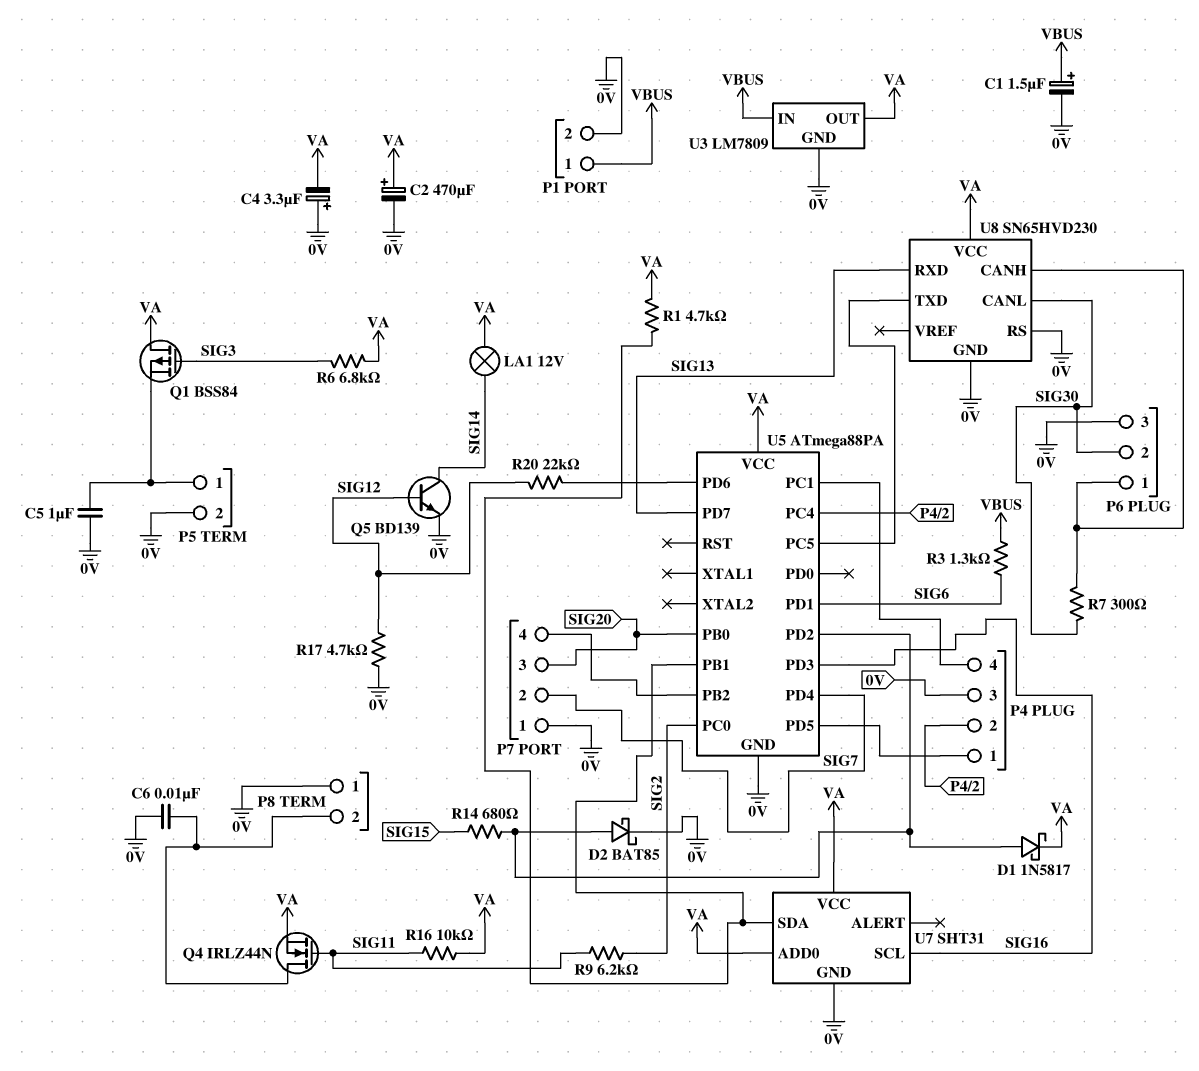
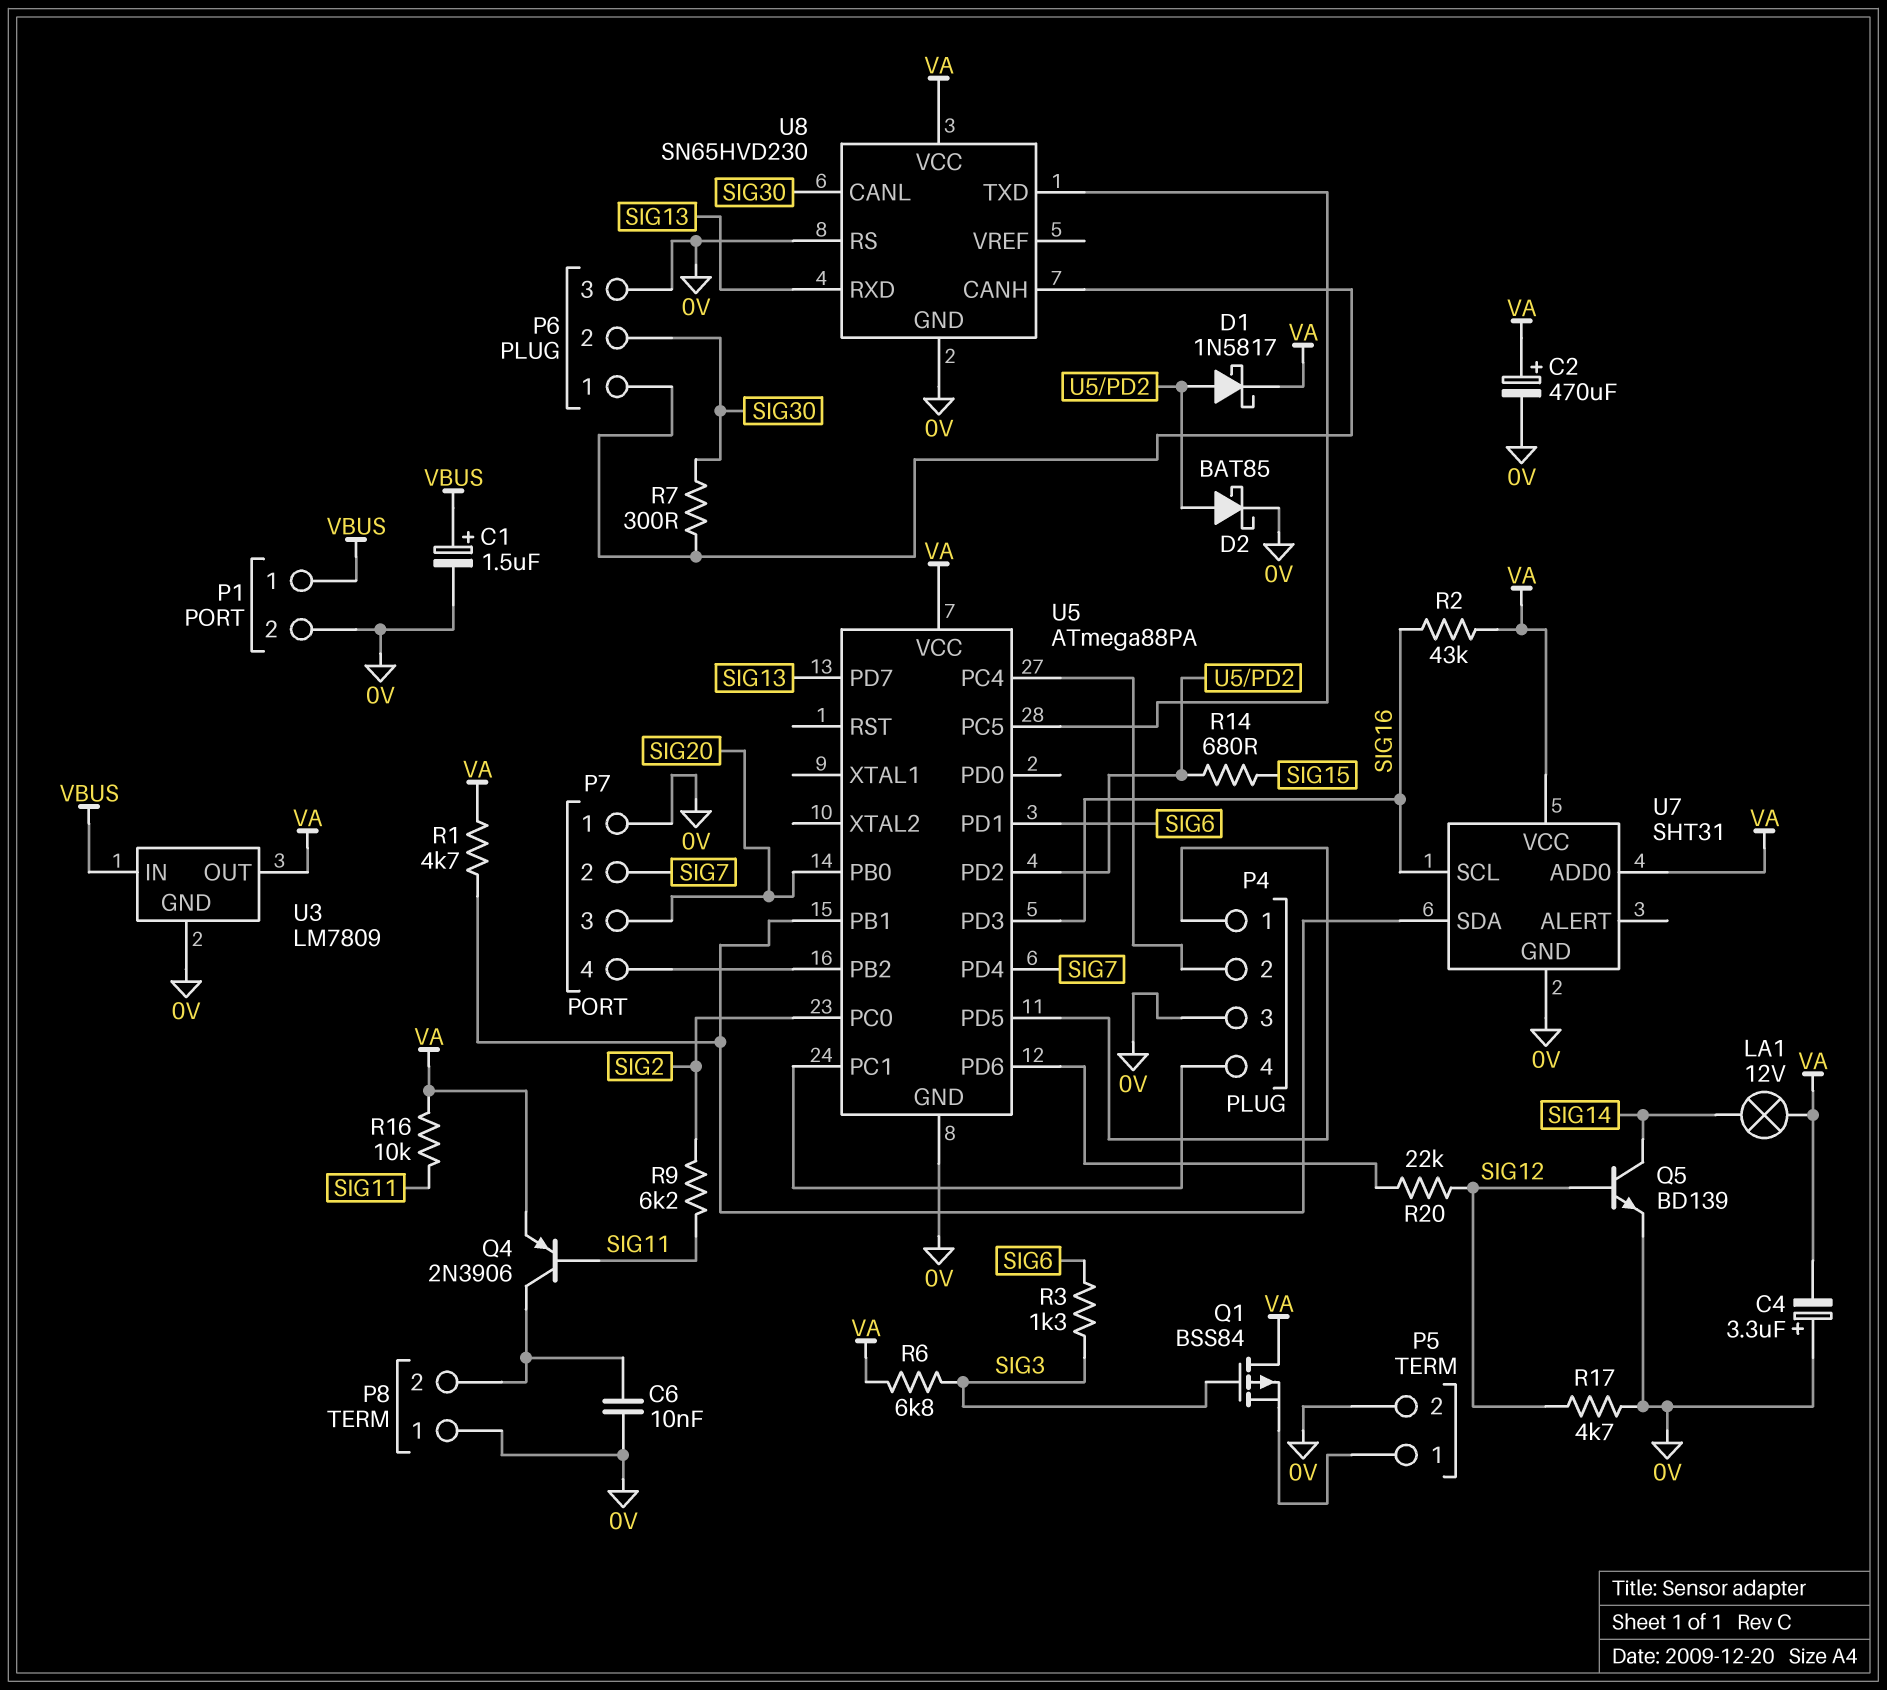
C5: 1uF (0V, P5/1) -> none
Q4: NMOS IRLZ44N (G SIG11, D P8/2, S VA) -> PNP 2N3906 (B SIG11, C P8/2, E VA)
R2: none -> 43k (SIG16, VA)
R3: 1.3k (SIG6, VBUS) -> 1.3k (SIG3, SIG6)

